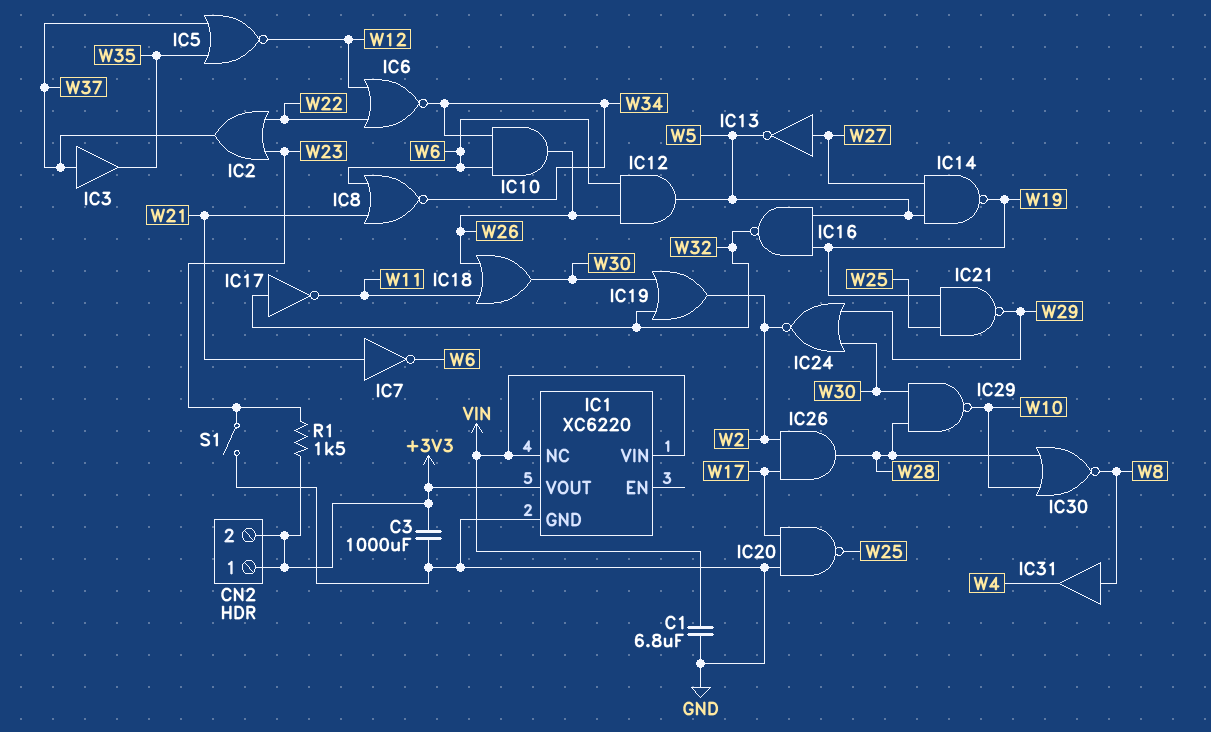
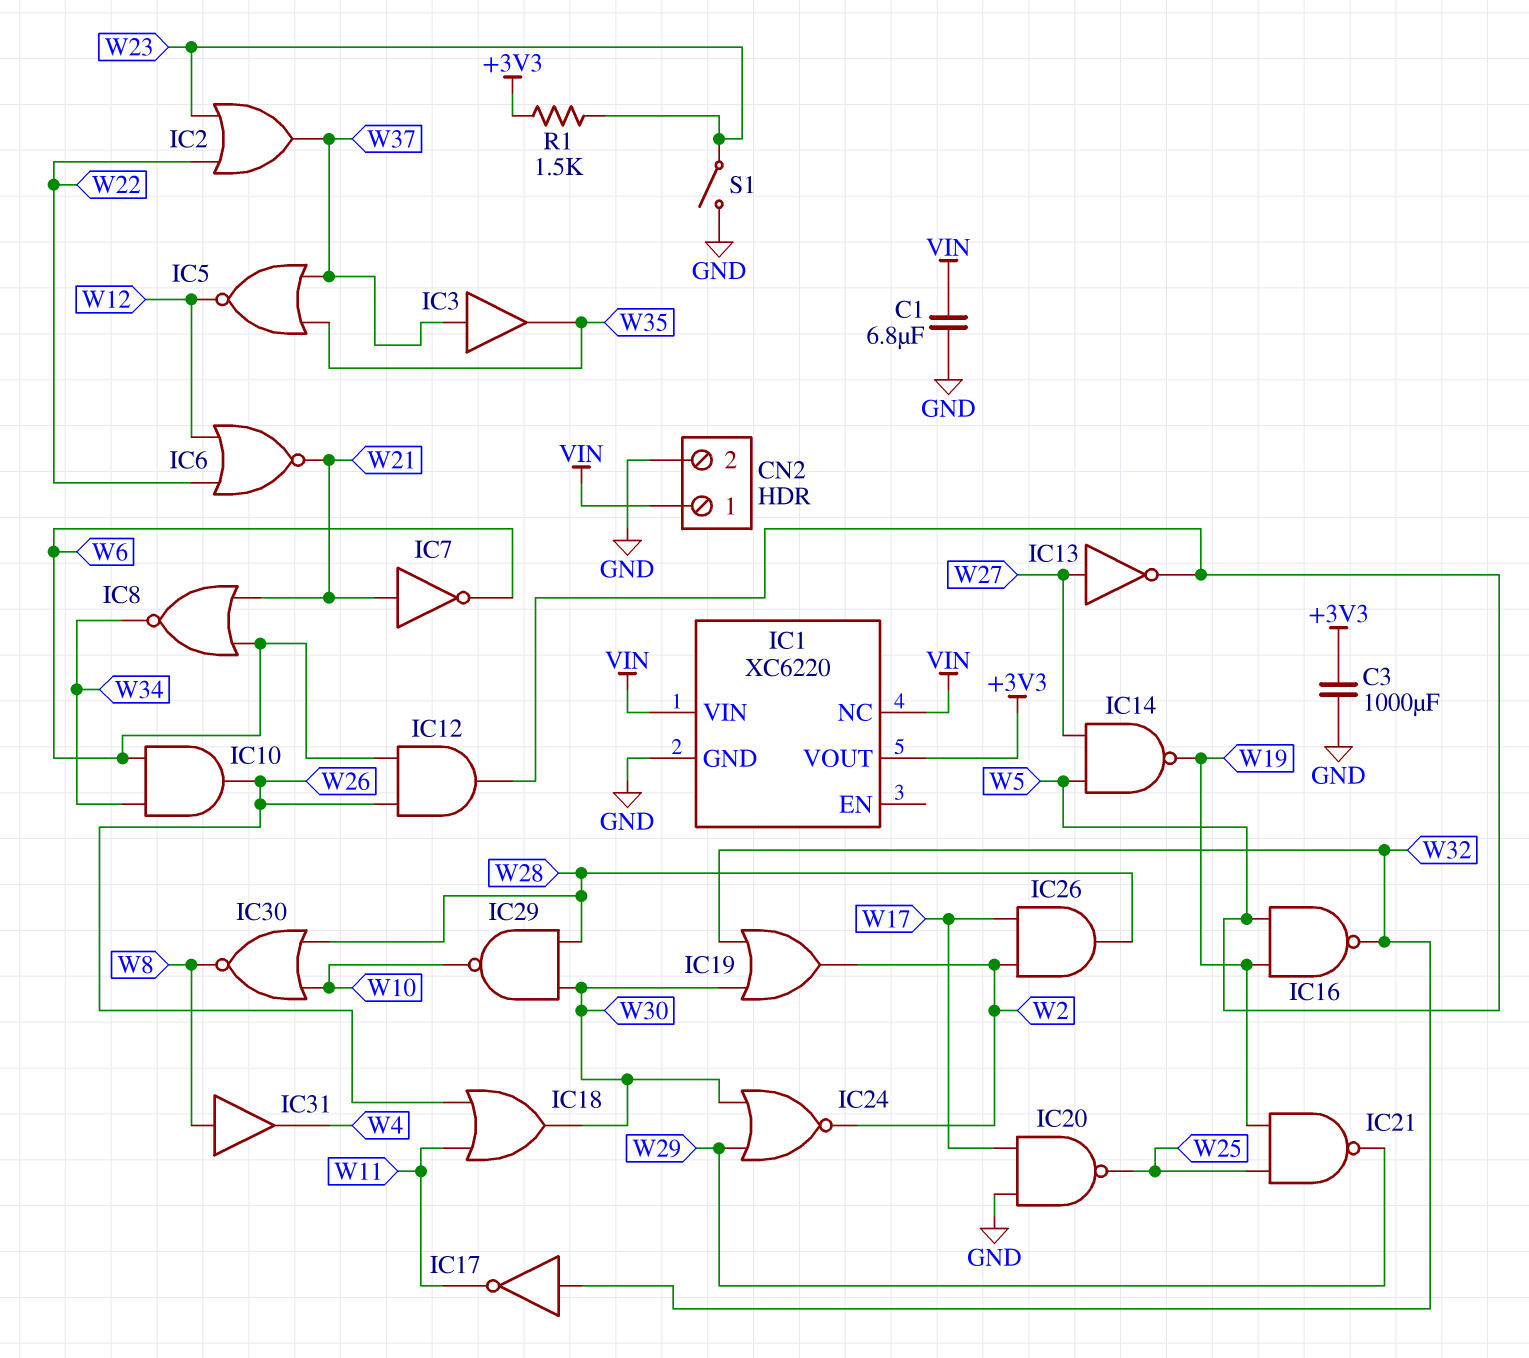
CN2 pin 1: +3V3 -> VIN
CN2 pin 2: +3V3 -> GND
IC6: NOR (in W12, in W22, out W34) -> NOR (in W12, in W22, out W21)

